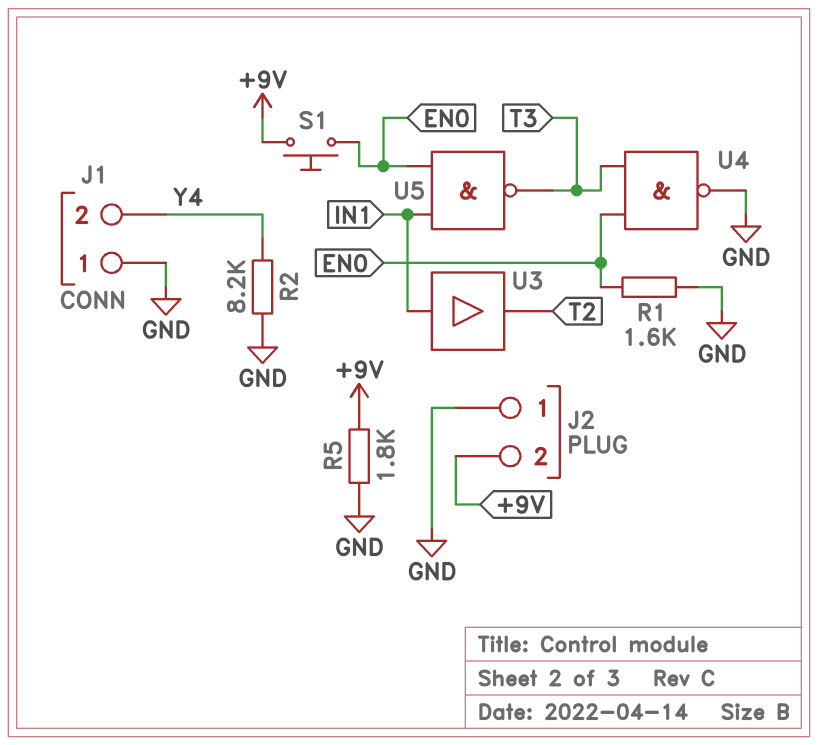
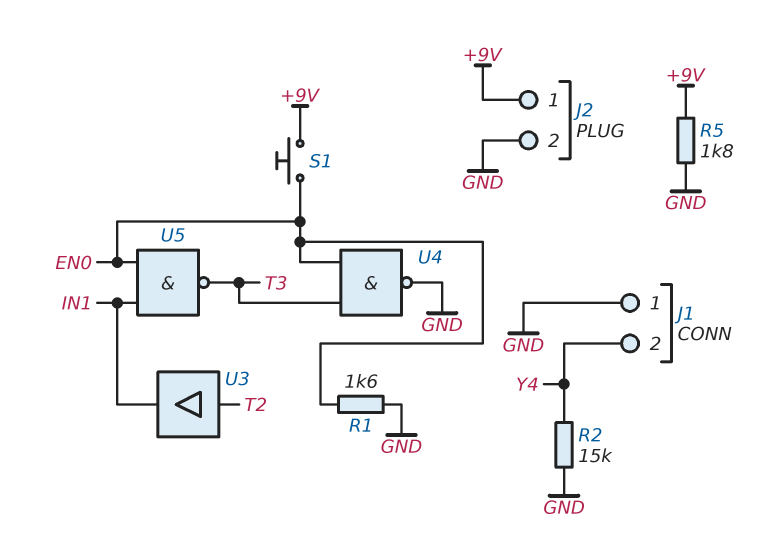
J2 pin 1: GND -> +9V
J2 pin 2: +9V -> GND
R2: 8.2k (GND, Y4) -> 15k (GND, Y4)
U3: buffer (in IN1, out T2) -> buffer (in T2, out IN1)

